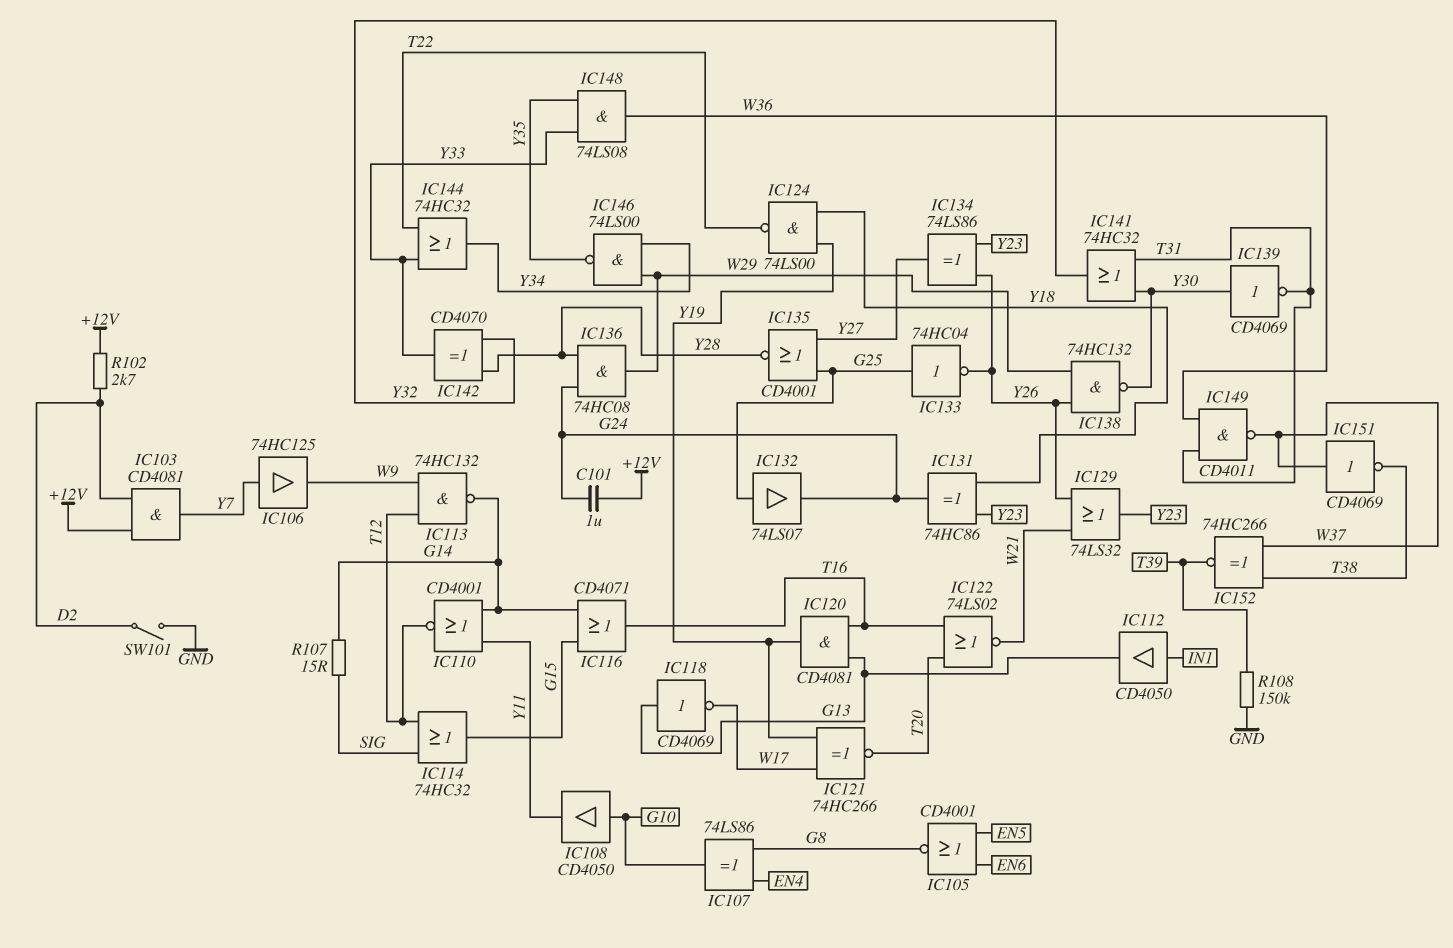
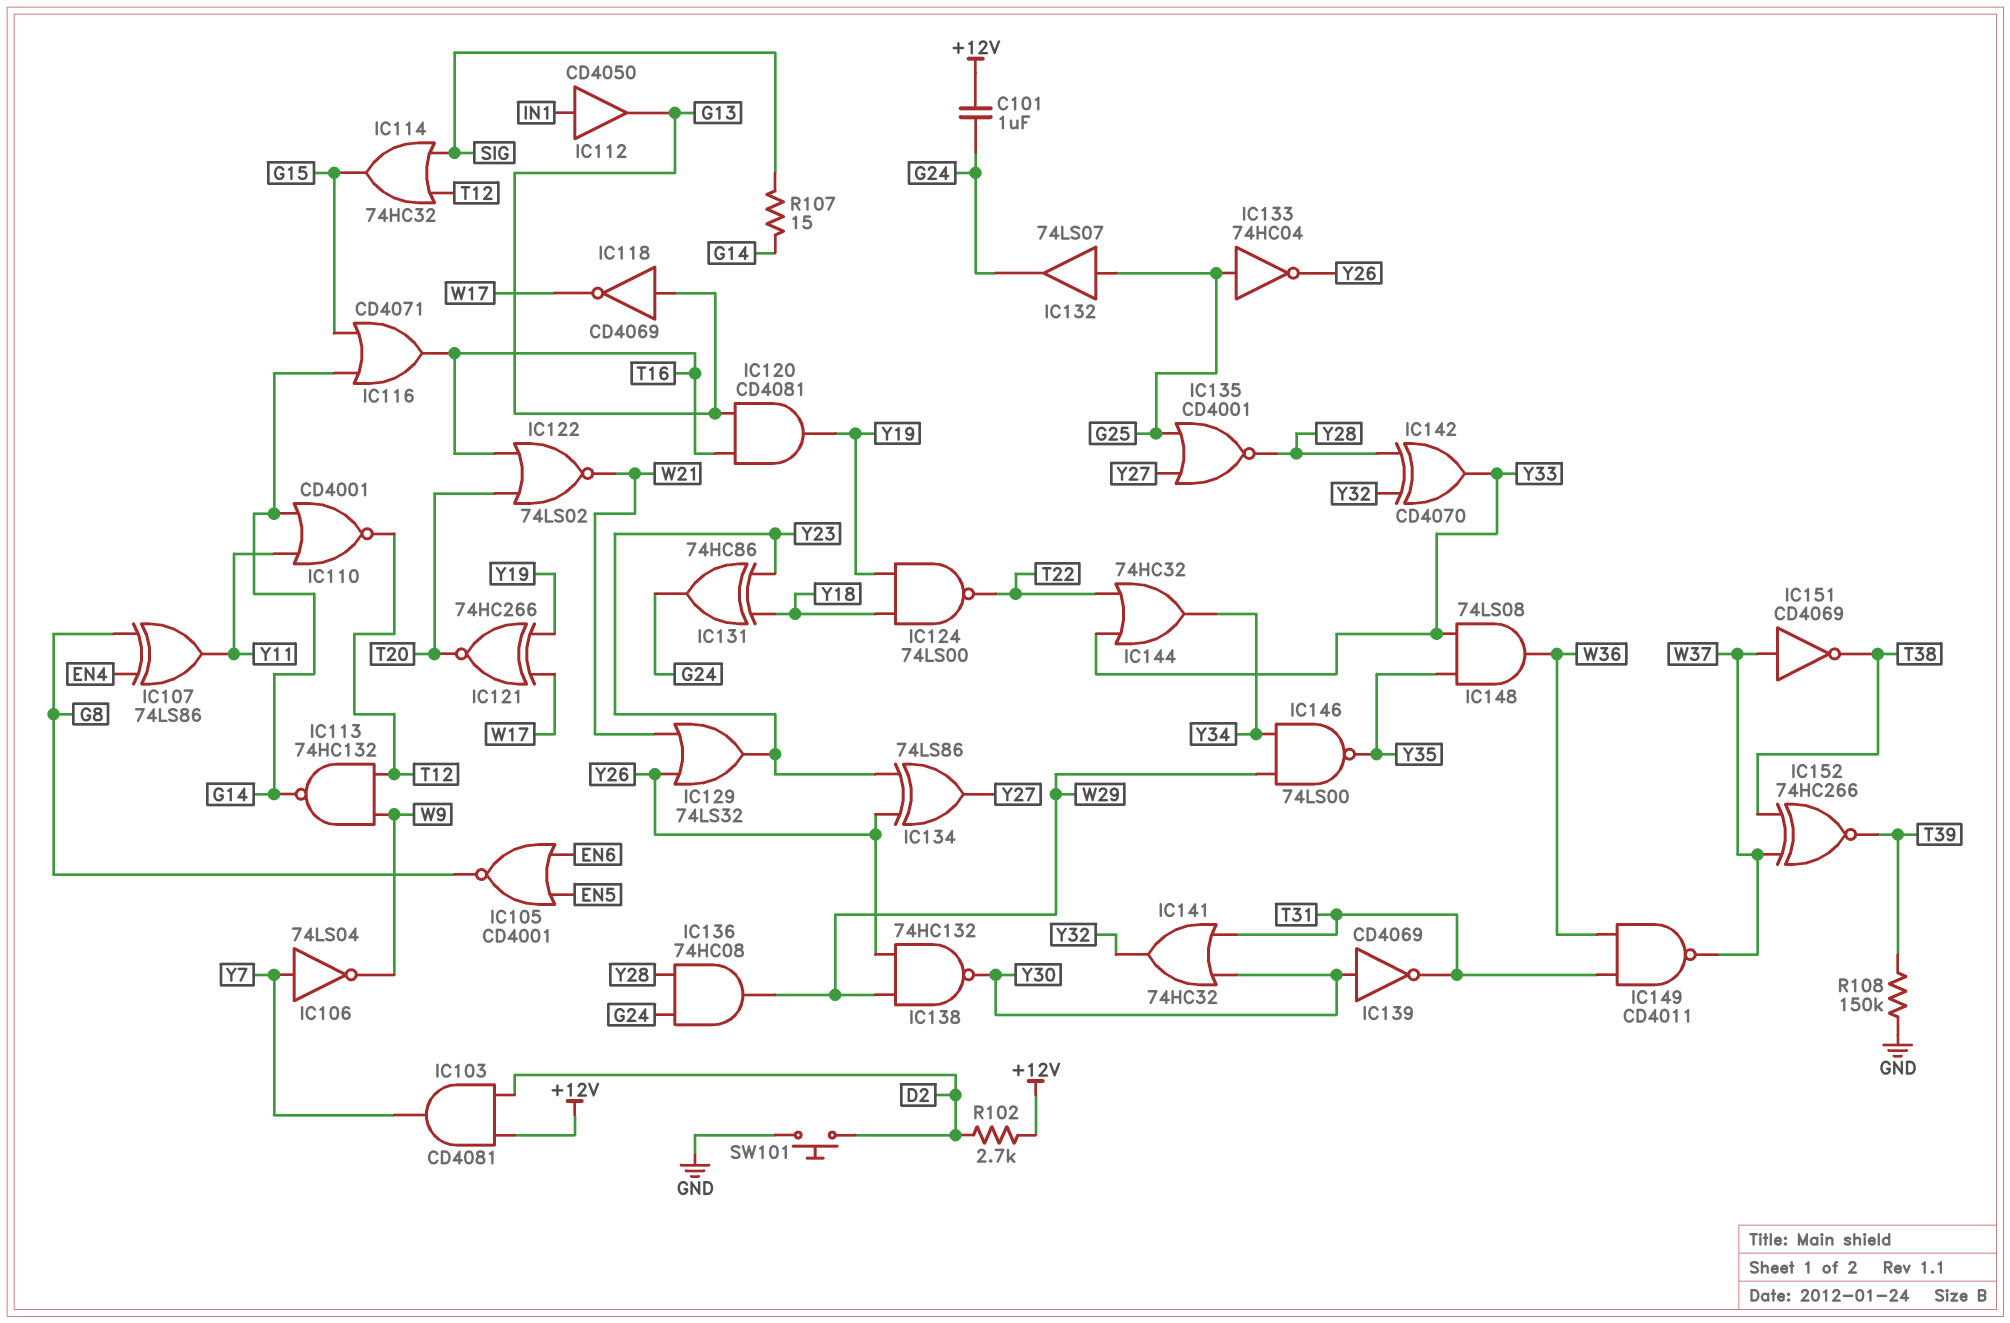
IC106: buffer 74HC125 (in Y7, out W9) -> NOT 74LS04 (in Y7, out W9)
IC107: XOR 74LS86 (in EN4, in G8, out G10) -> XOR 74LS86 (in EN4, in G8, out Y11)
IC108: buffer CD4050 (in G10, out Y11) -> none
SW101: switch (D2, GND) -> button (D2, GND)

